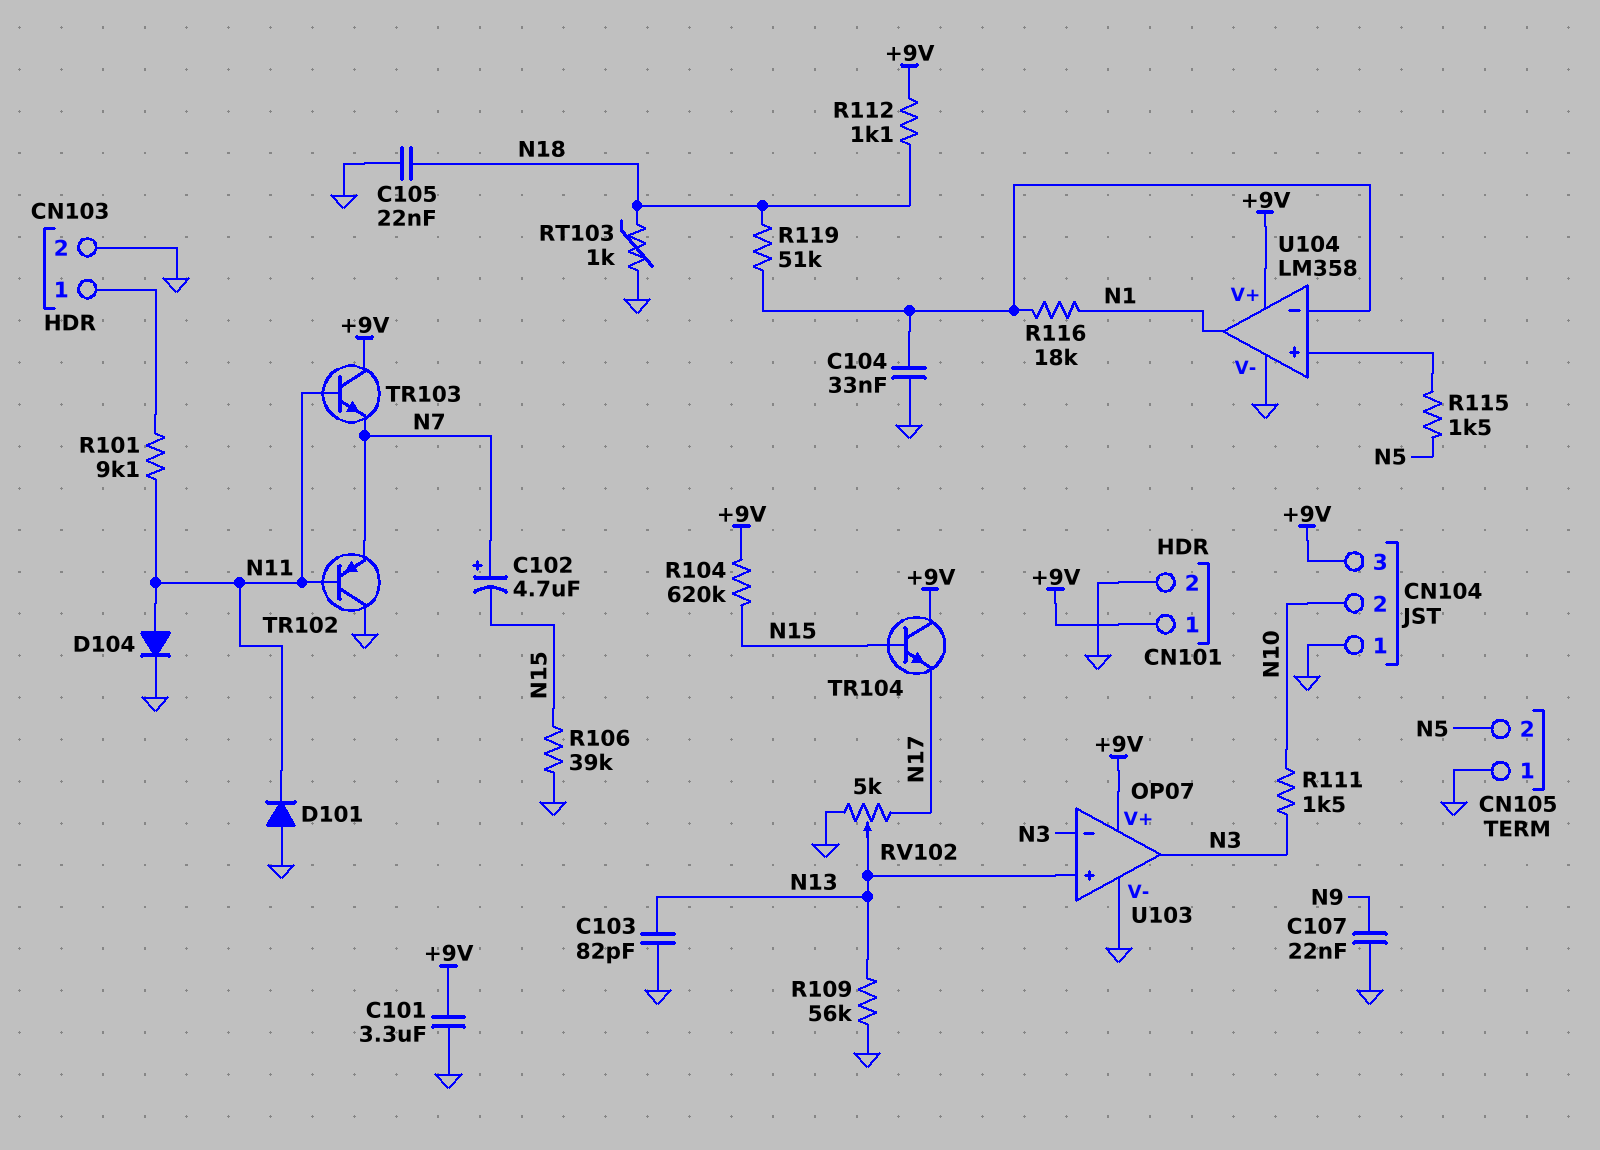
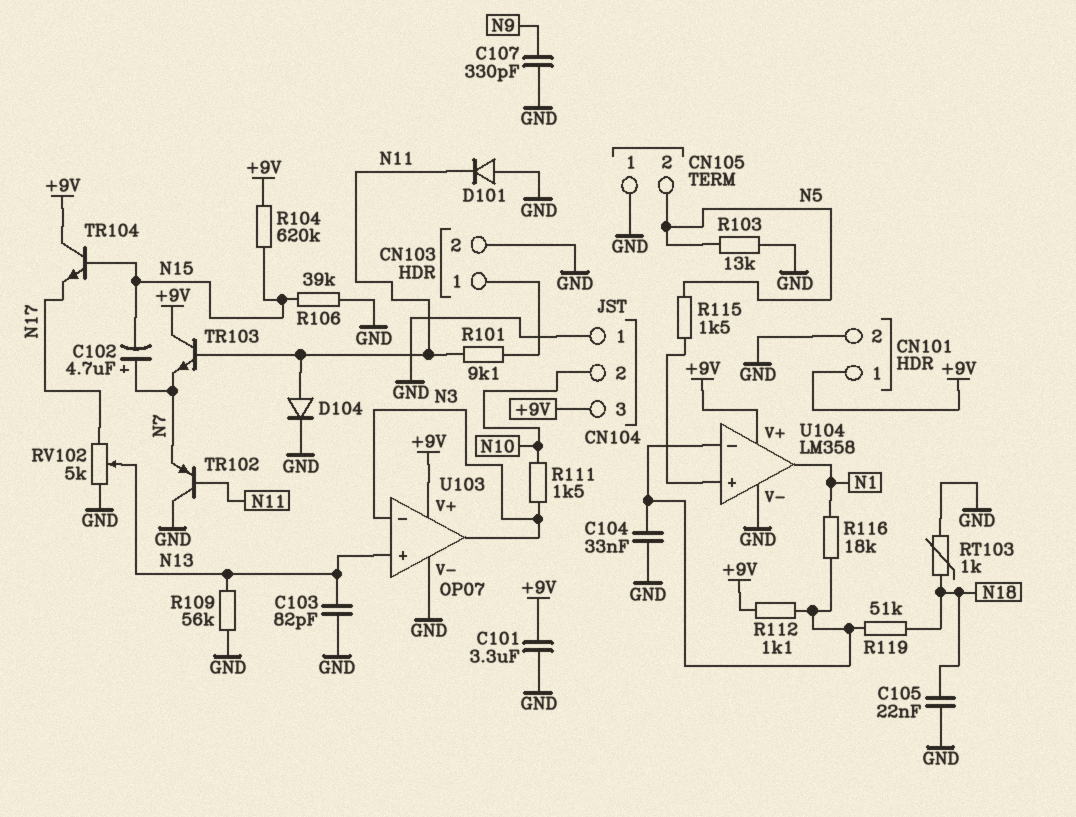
C107: 22nF (GND, N9) -> 330pF (GND, N9)
R103: none -> 13k (GND, N5)
R112: 1.1k (+9V, N18) -> 1.1k (+9V, U104/in-)

